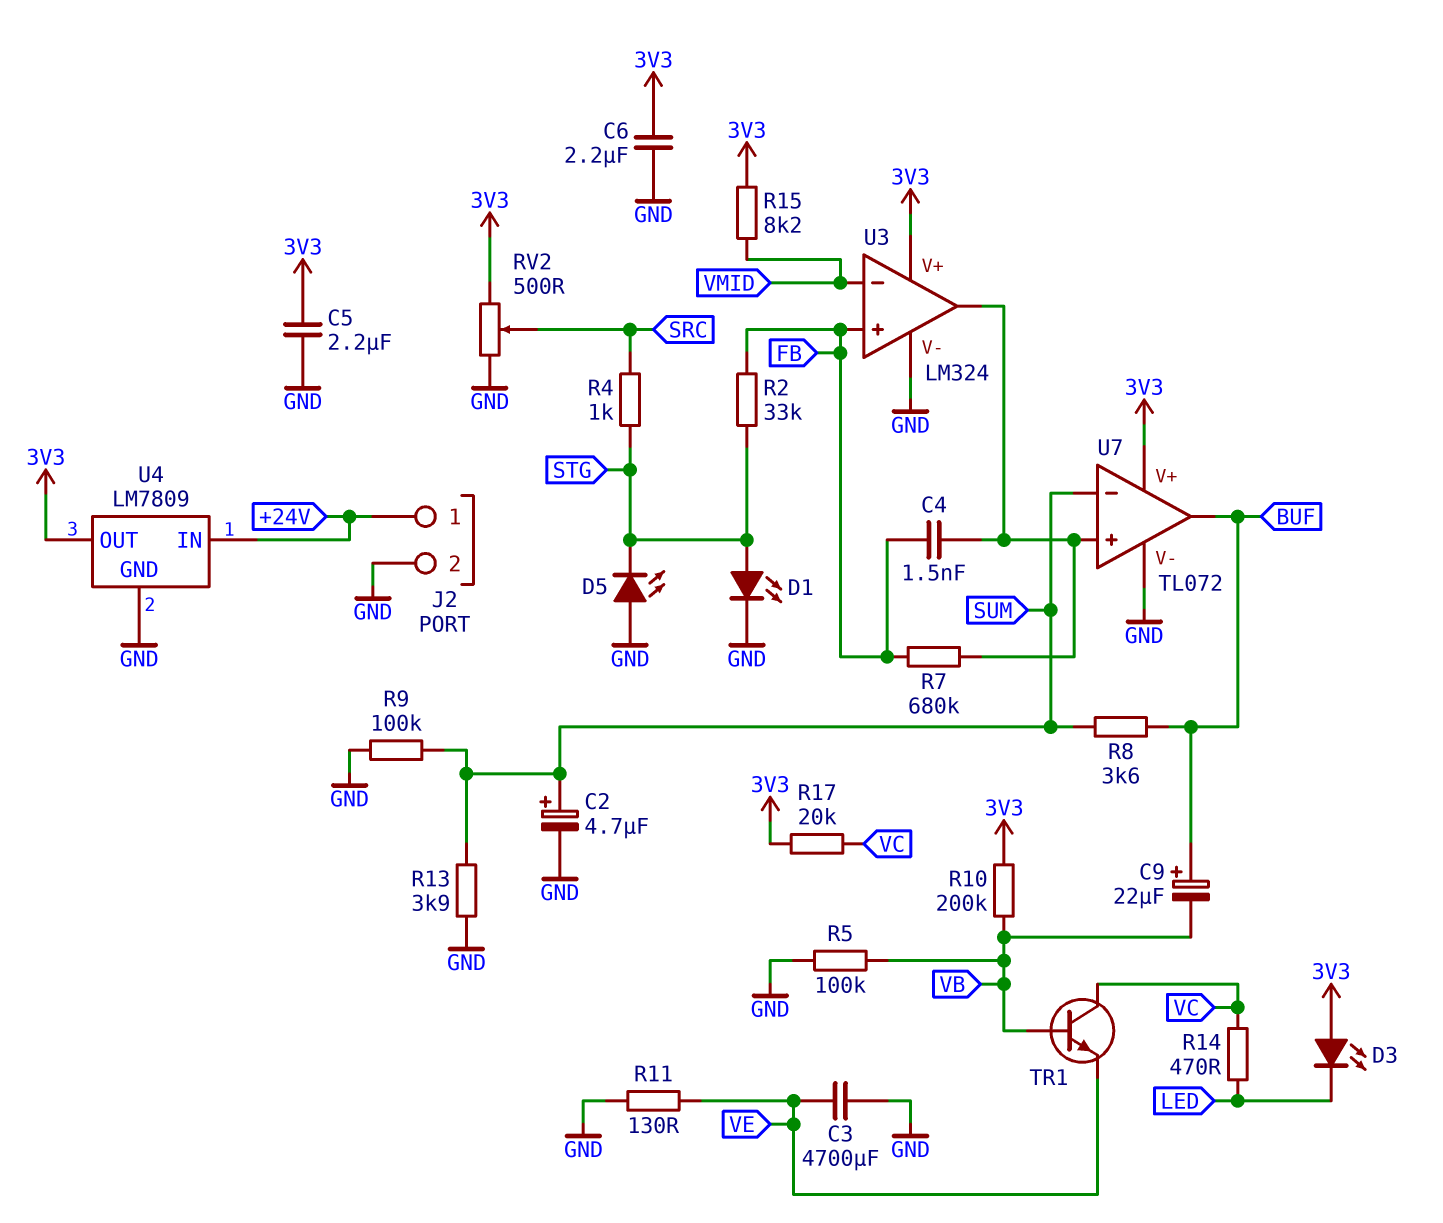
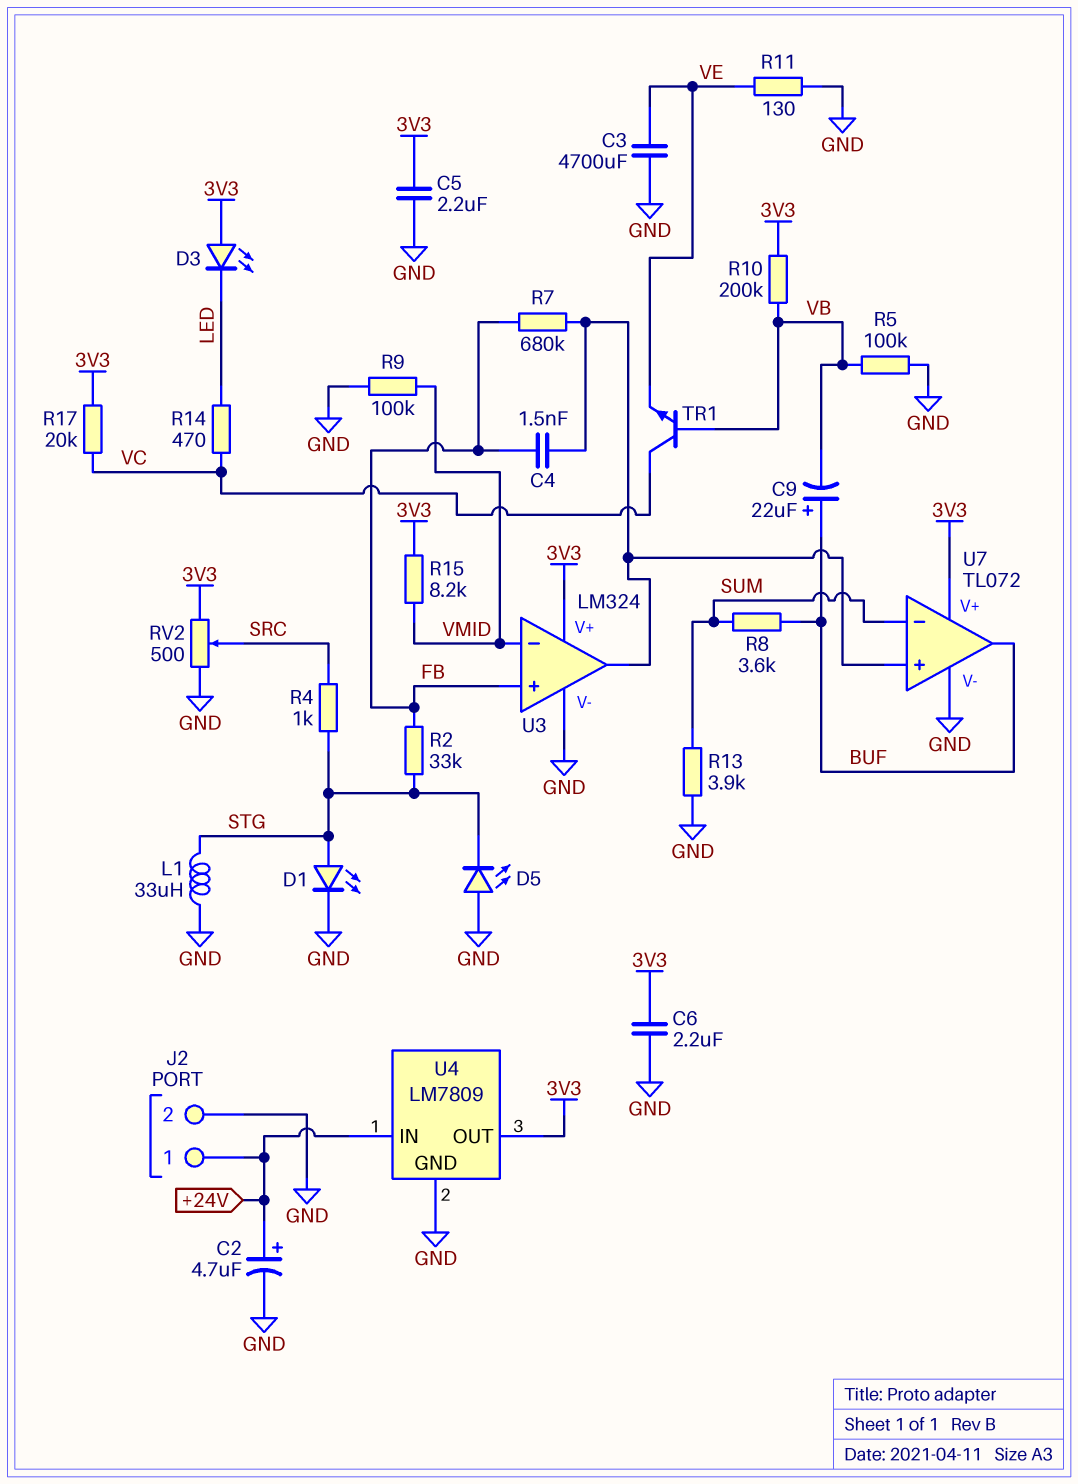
C2: 4.7uF (plus SUM, minus GND) -> 4.7uF (plus +24V, minus GND)
L1: none -> 33uH (GND, STG)
R9: 100k (GND, SUM) -> 100k (GND, VMID)

